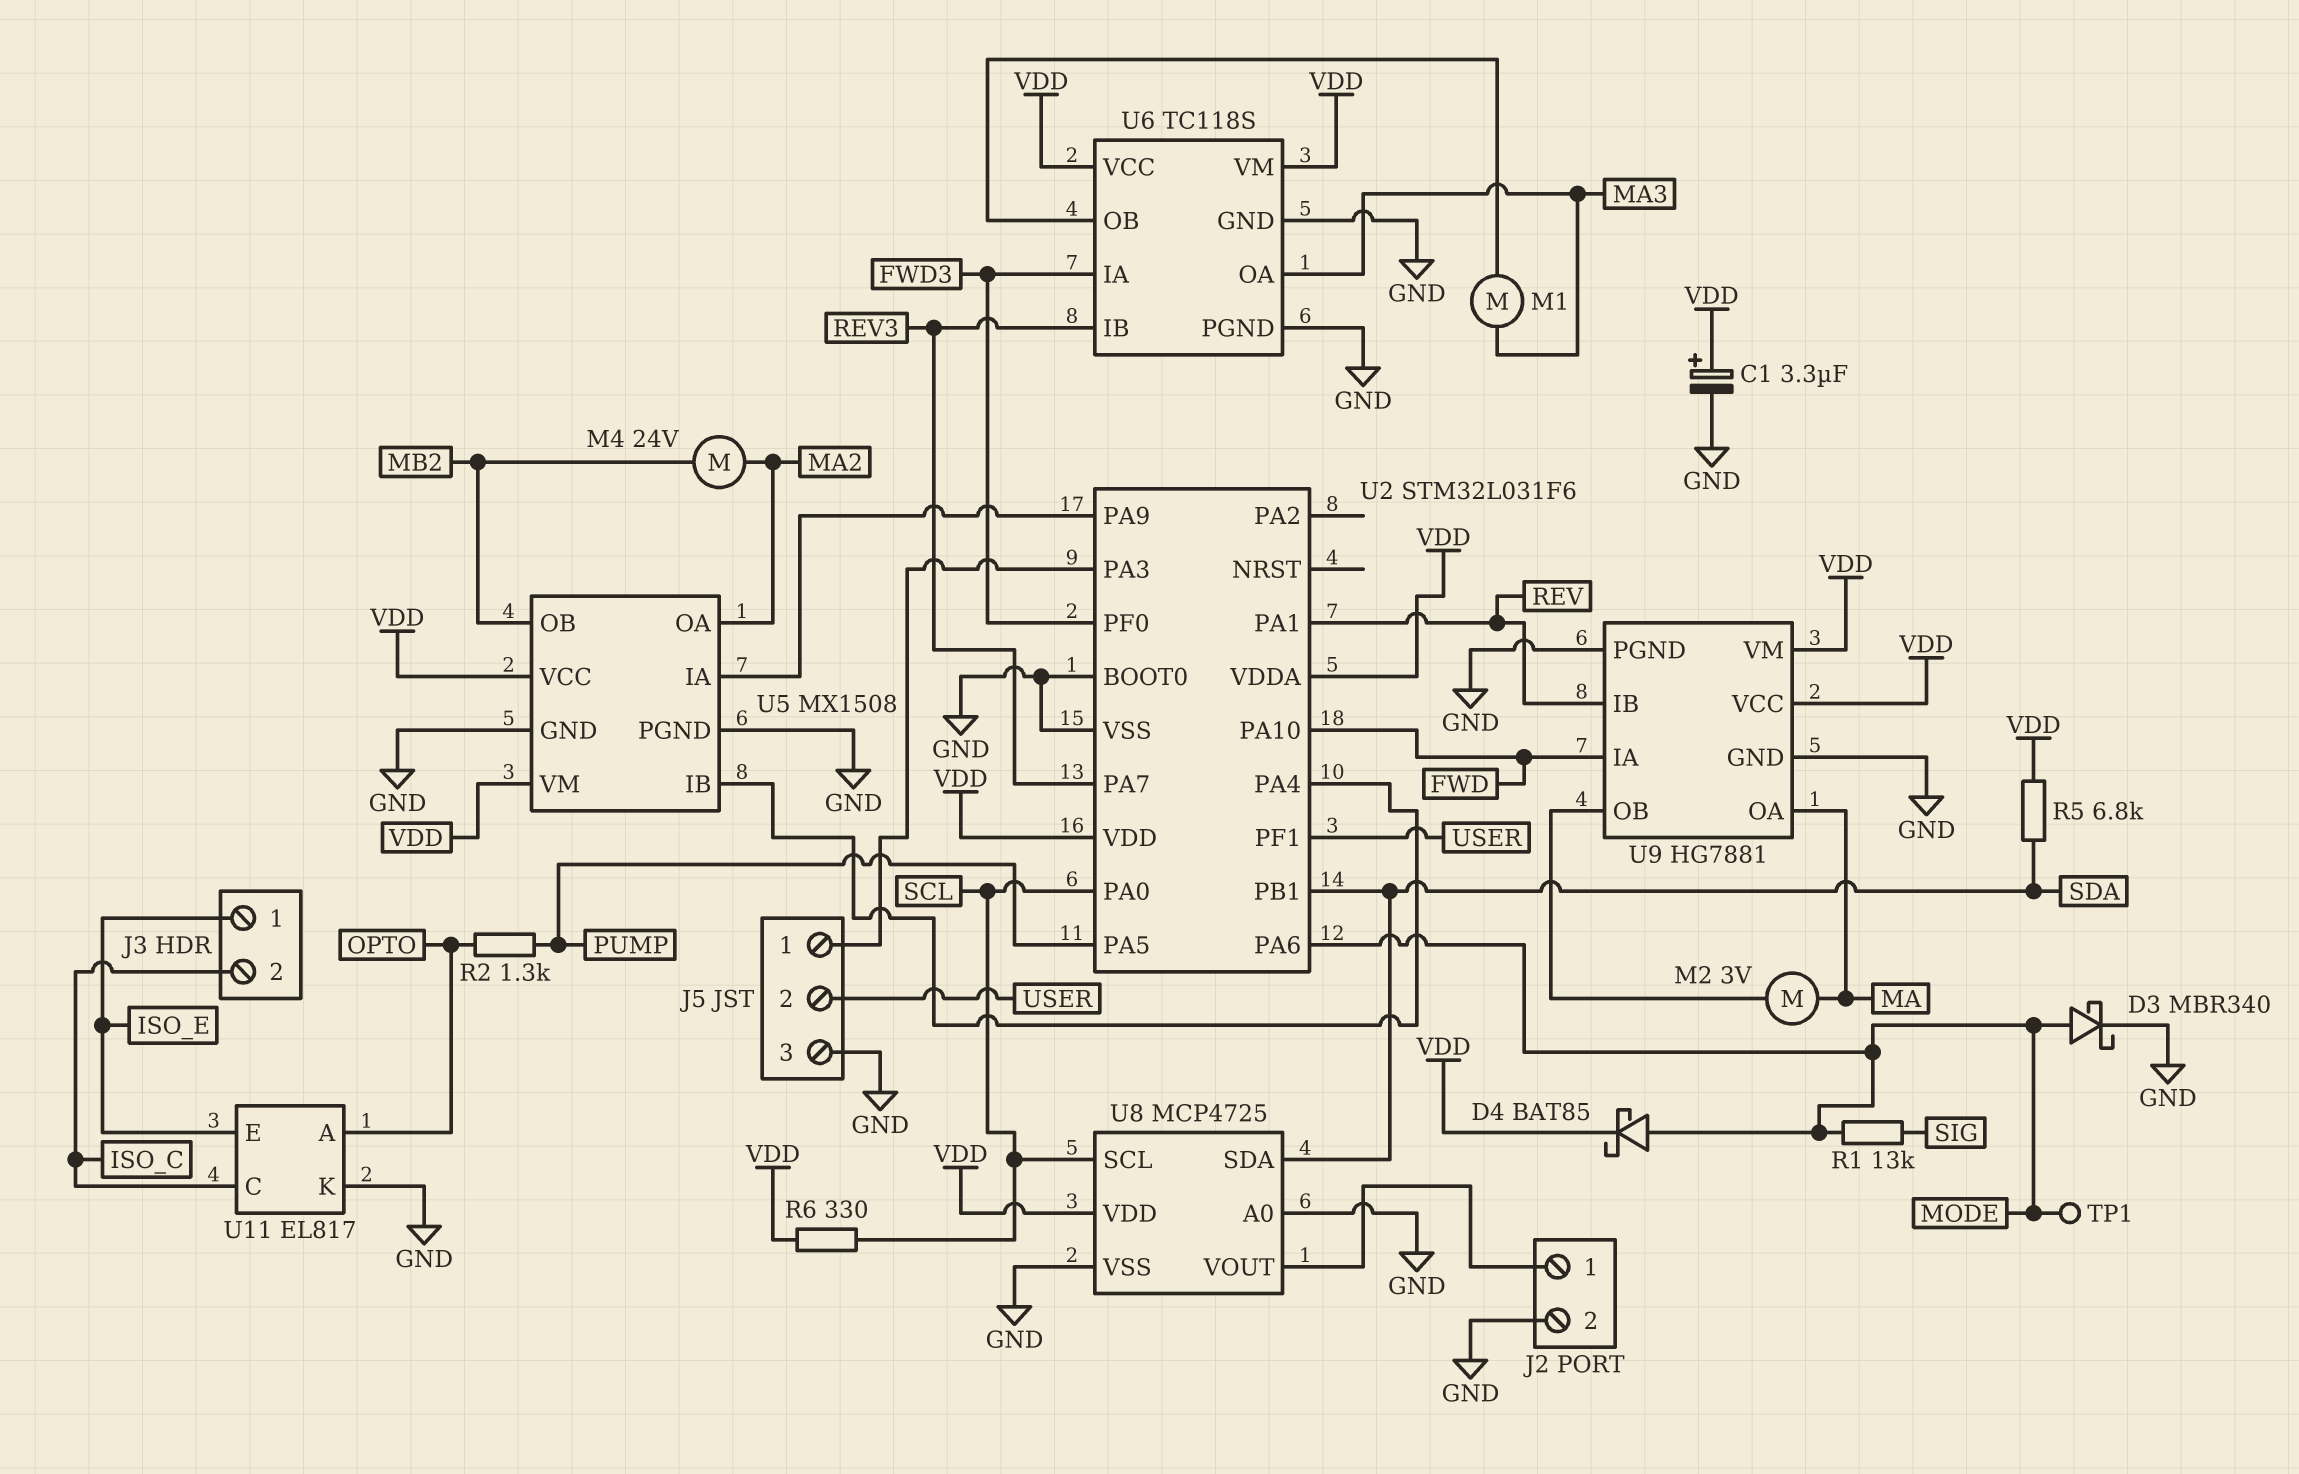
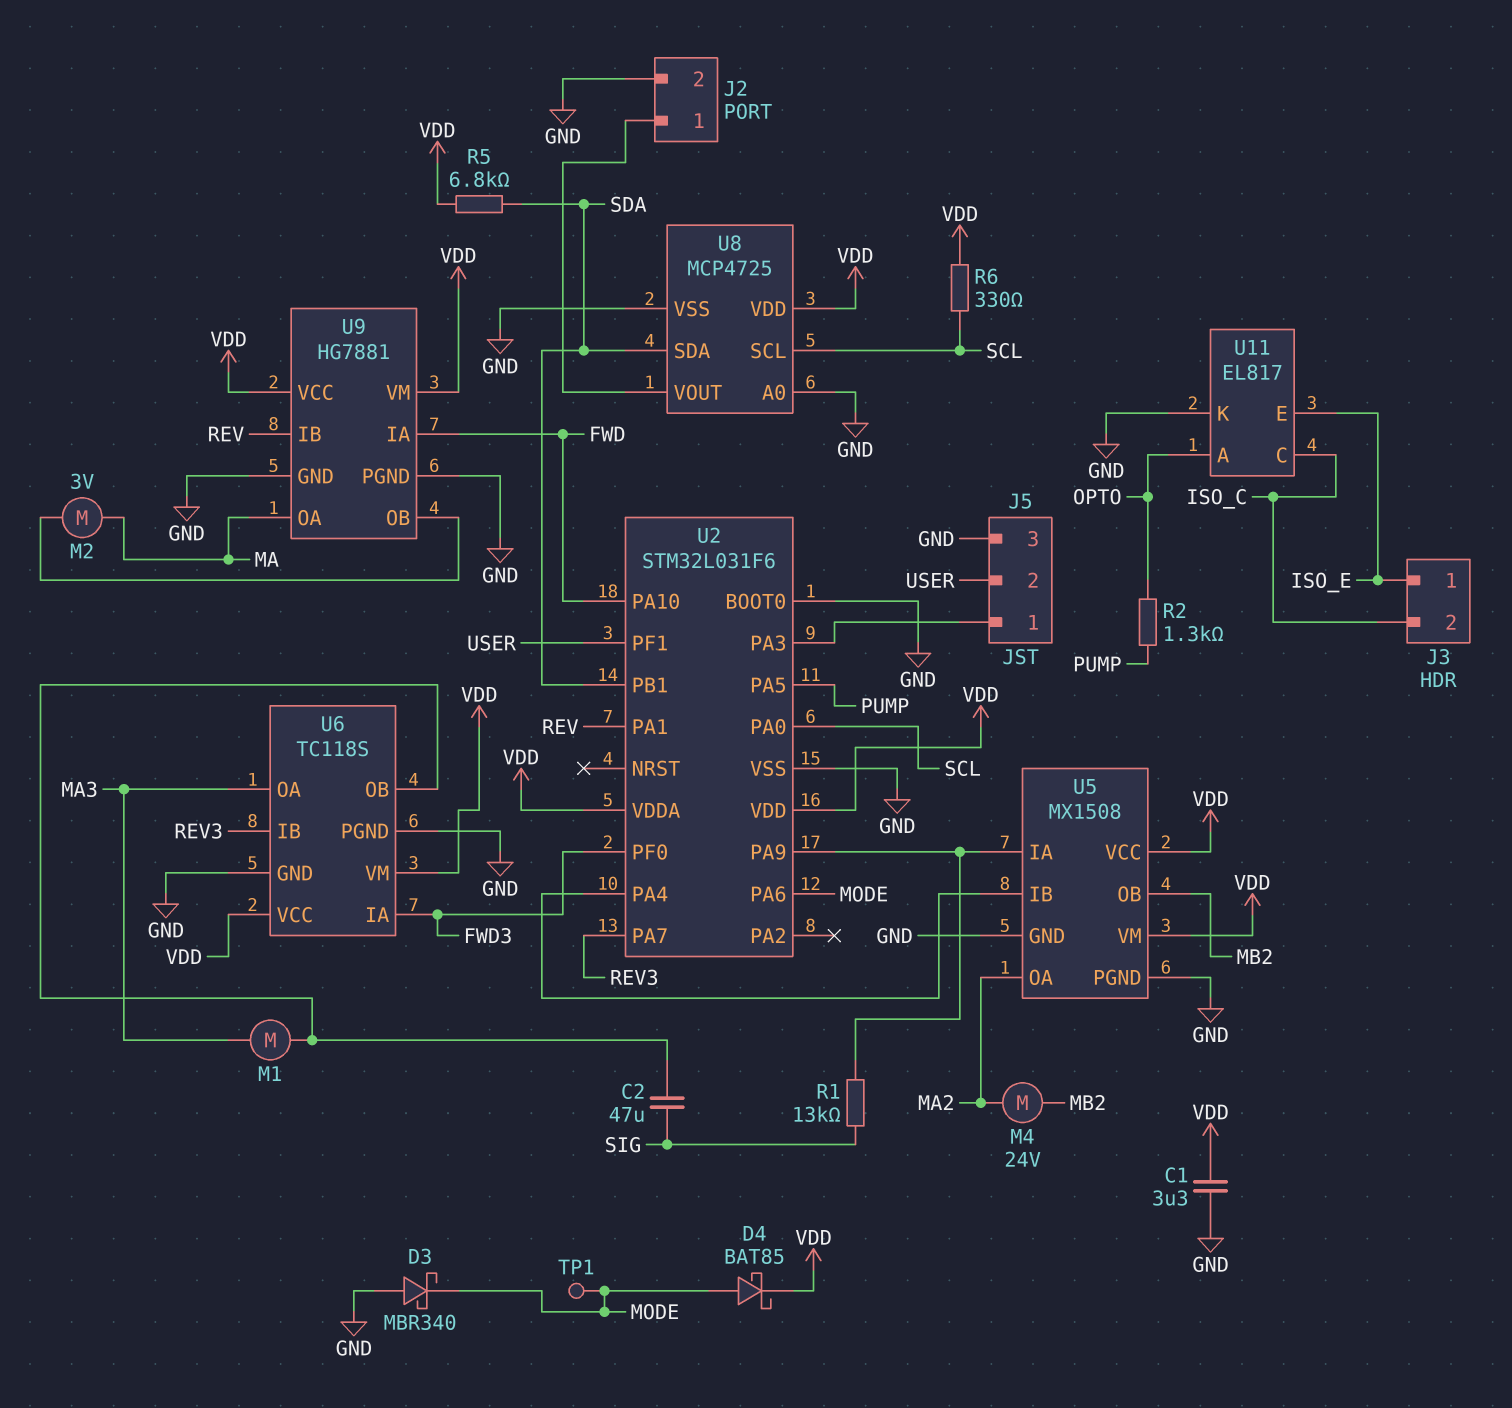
C1: 3.3uF (plus VDD, minus GND) -> 3.3uF (GND, VDD)
C2: none -> 47uF (SIG, U6/OB)
D3: schottky MBR340 (A MODE, K GND) -> schottky MBR340 (A GND, K MODE)
R1: 13k (MODE, SIG) -> 13k (SIG, U2/PA9)

